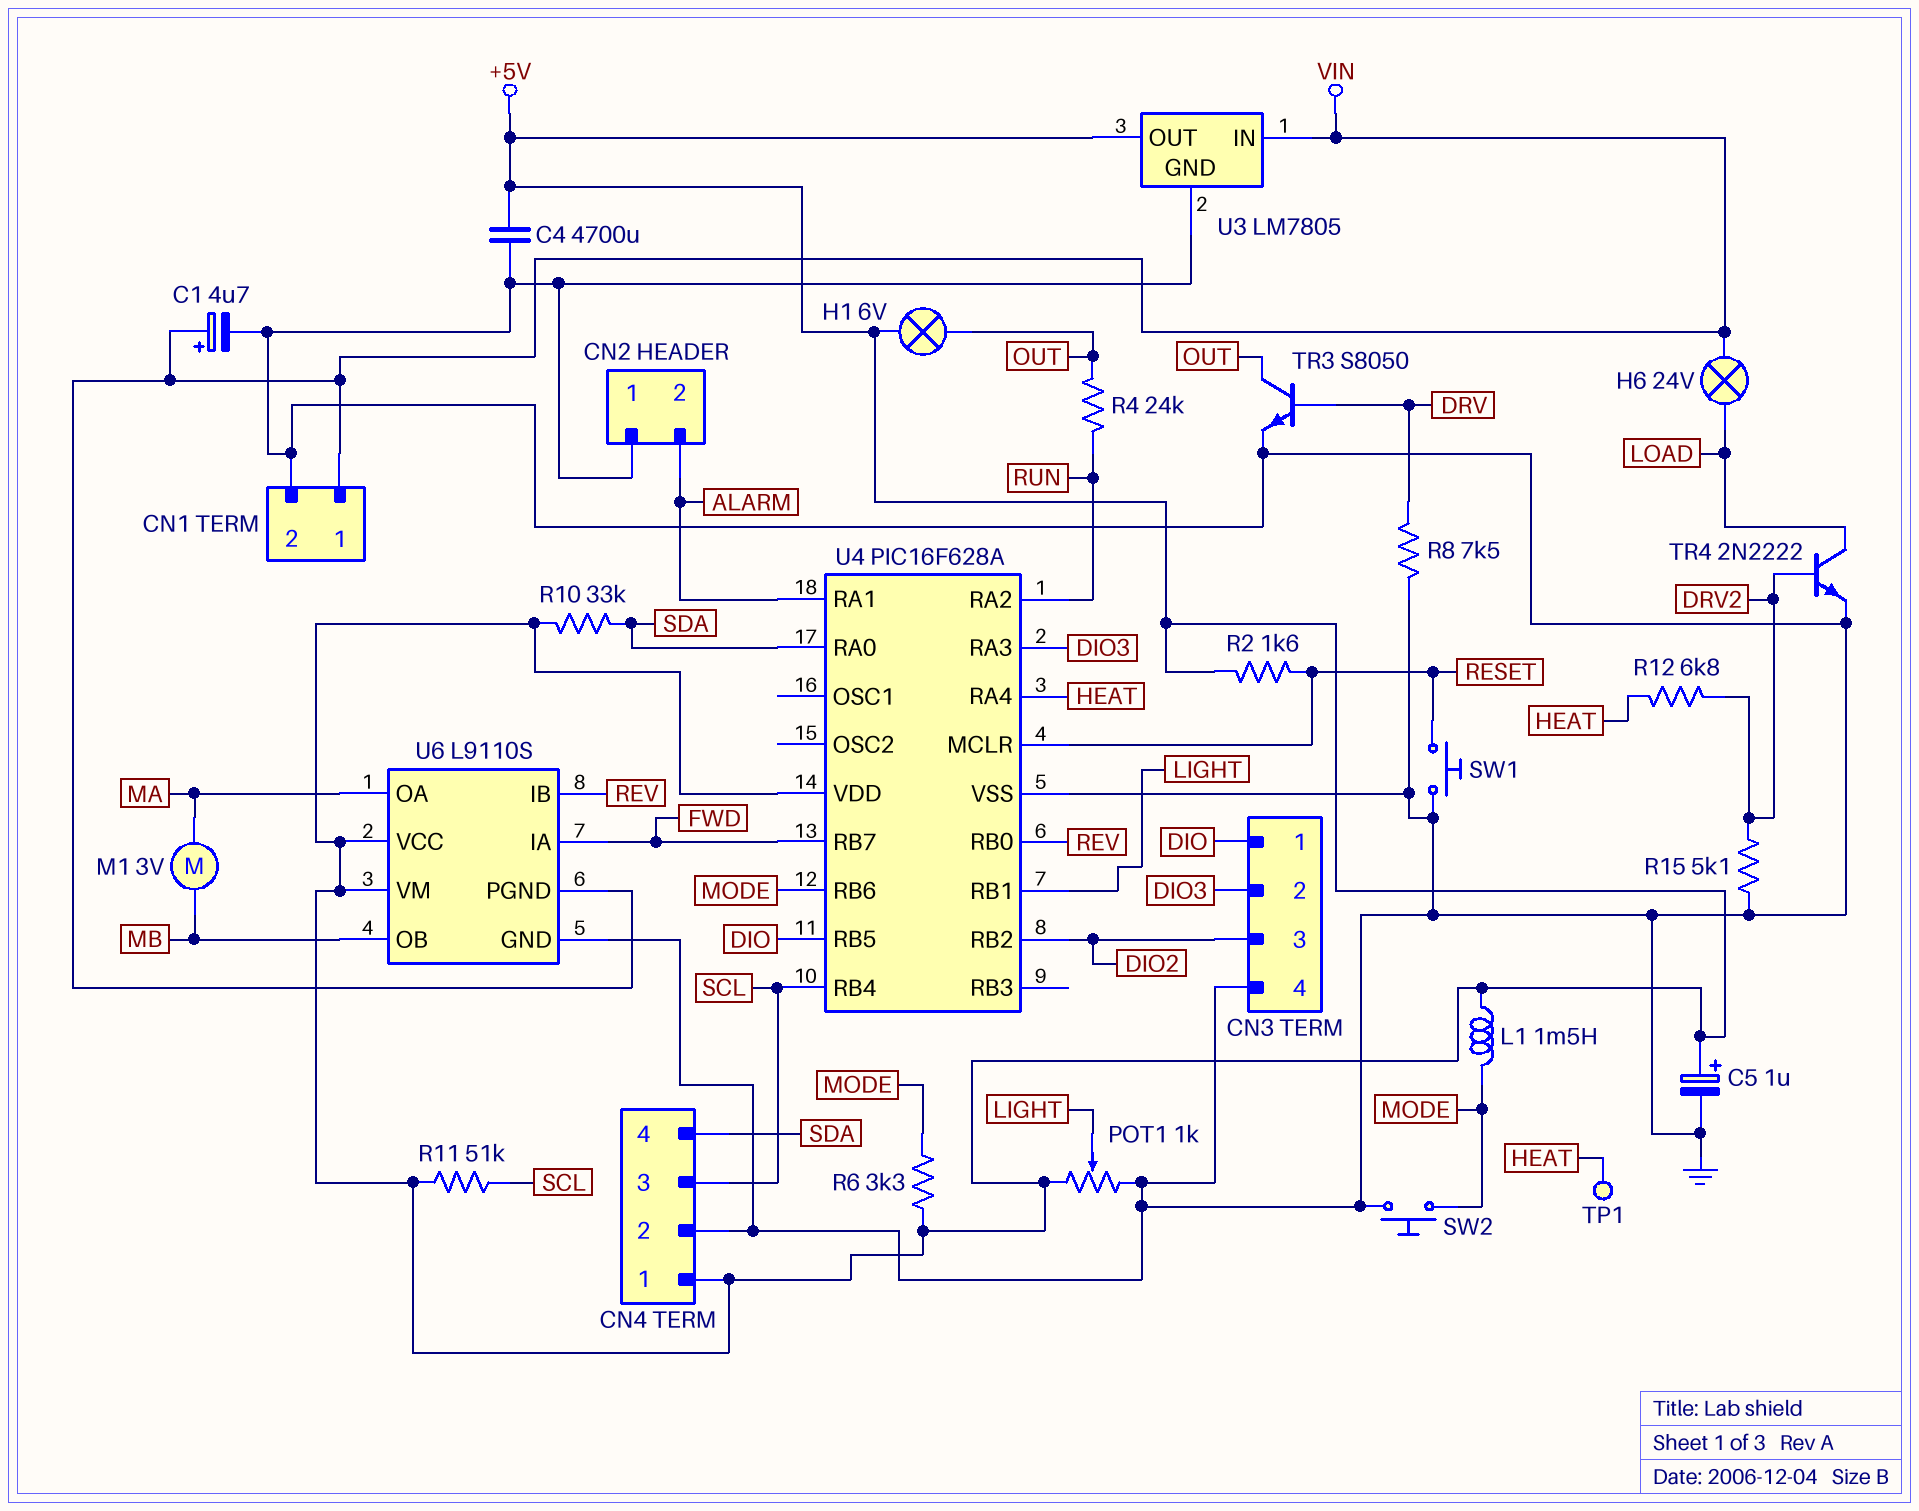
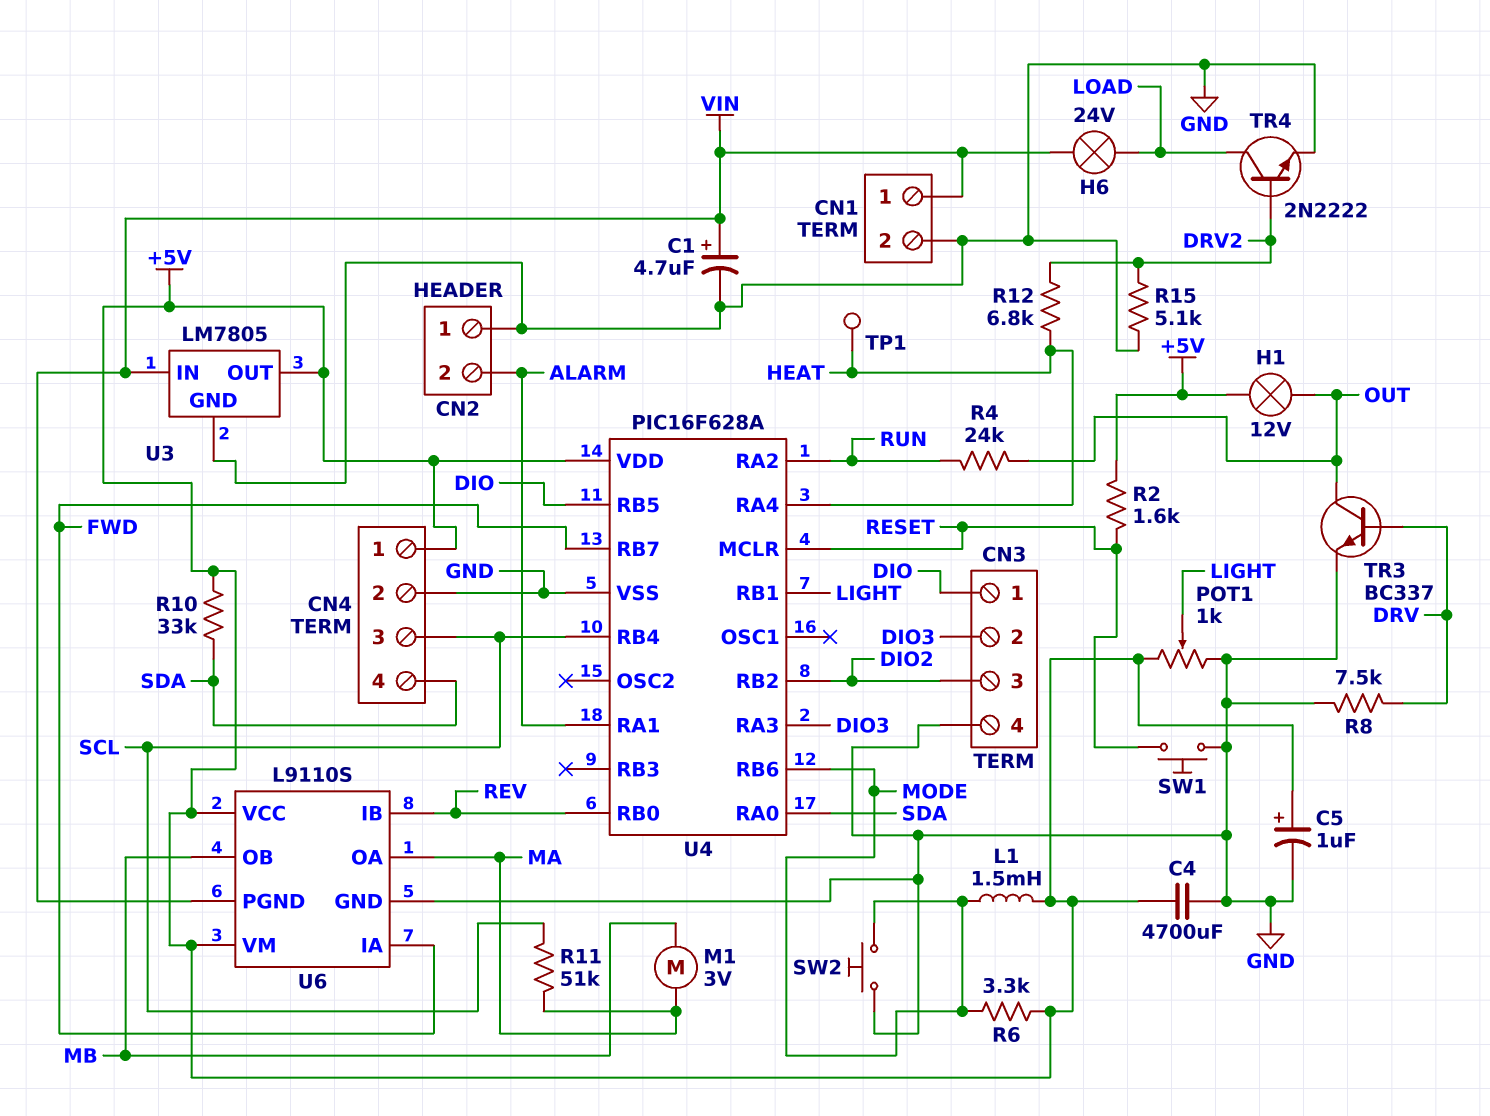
H1: lamp 6V (+5V, OUT) -> lamp 12V (+5V, OUT)
R11: 51k (+5V, SCL) -> 51k (MA, SCL)
TR3: NPN S8050 (B DRV, C OUT, E GND) -> NPN BC337 (B DRV, C OUT, E GND)

